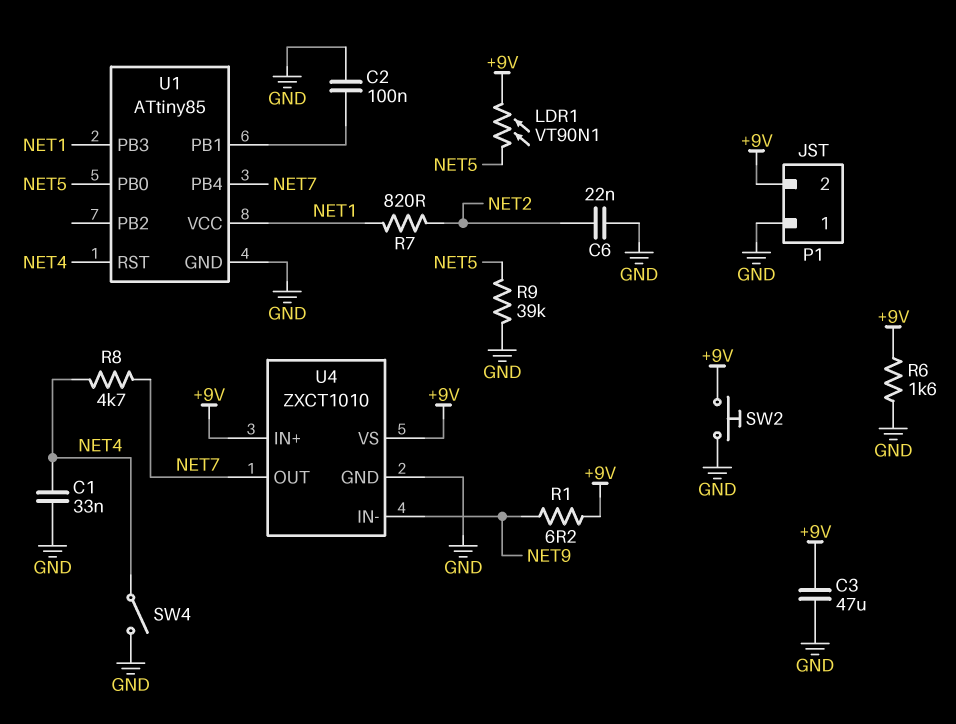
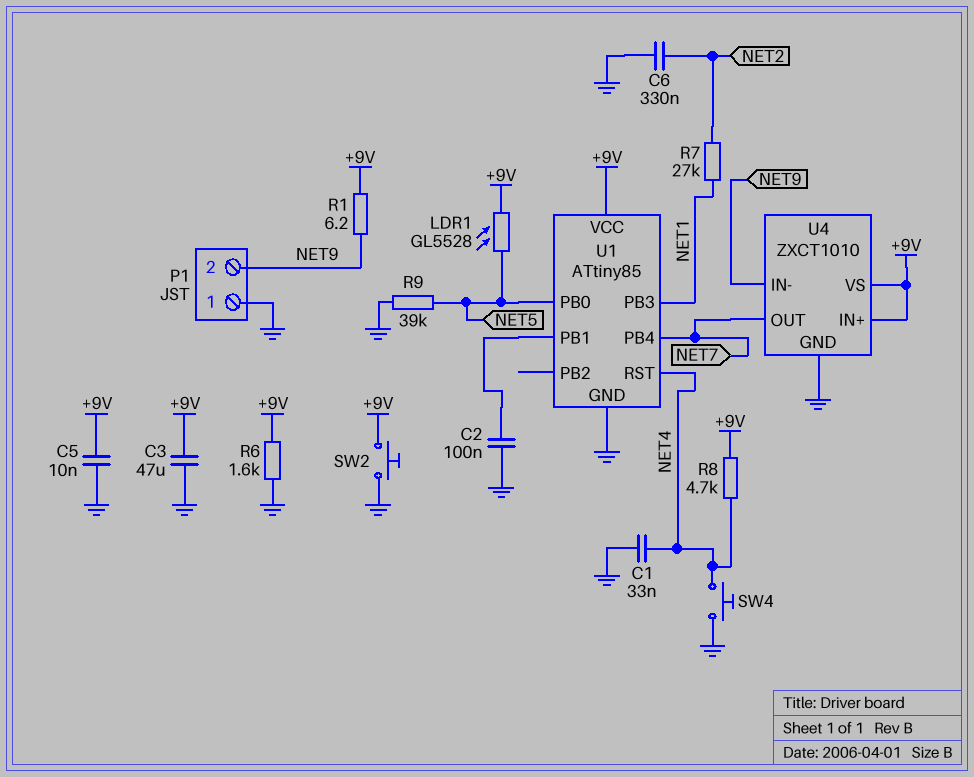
C5: none -> 10nF (+9V, GND)
C6: 22nF (GND, NET2) -> 330nF (GND, NET2)
LDR1: VT90N1 (+9V, NET5) -> GL5528 (+9V, NET5)
P1 pin 2: +9V -> NET9
R7: 820 (NET1, NET2) -> 27k (NET1, NET2)
R8: 4.7k (NET4, NET7) -> 4.7k (+9V, NET4)
SW4: switch (GND, NET4) -> button (GND, NET4)
U1 pin VCC: NET1 -> +9V

